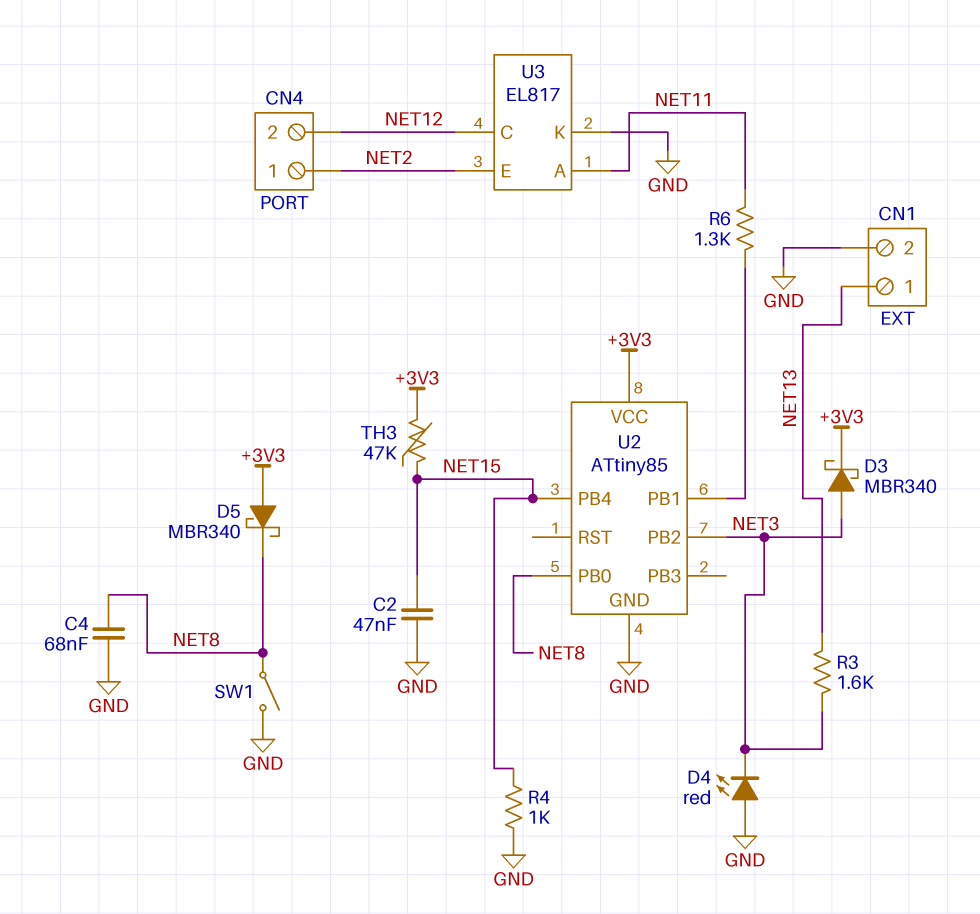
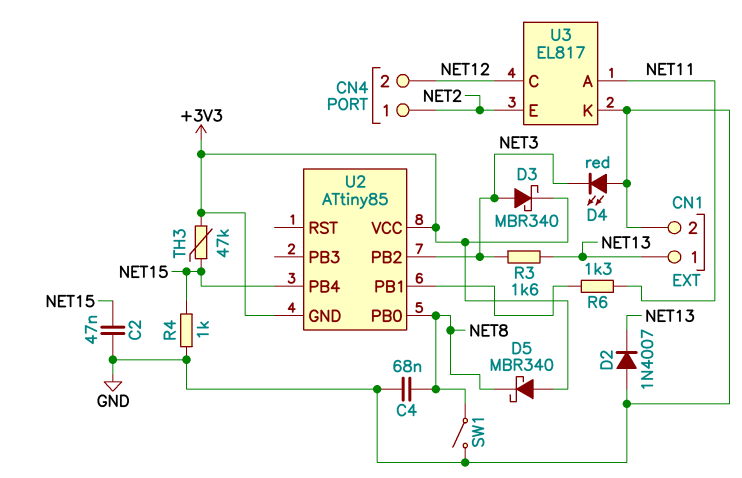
D2: none -> diode 1N4007 (A GND, K NET13)
U2 pin GND: GND -> +3V3

